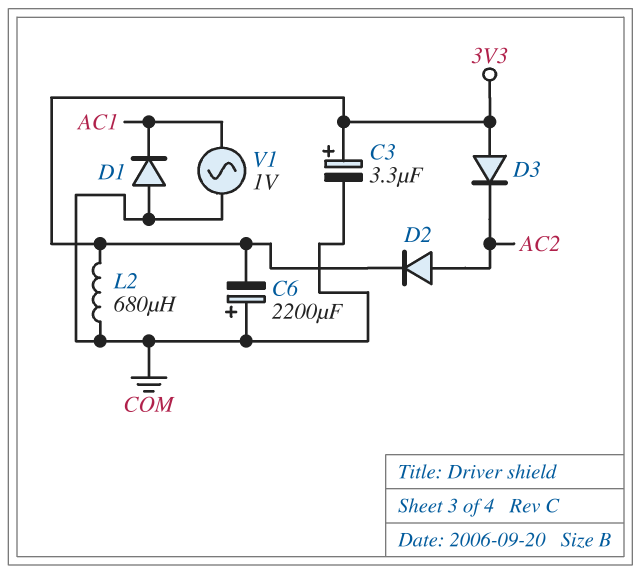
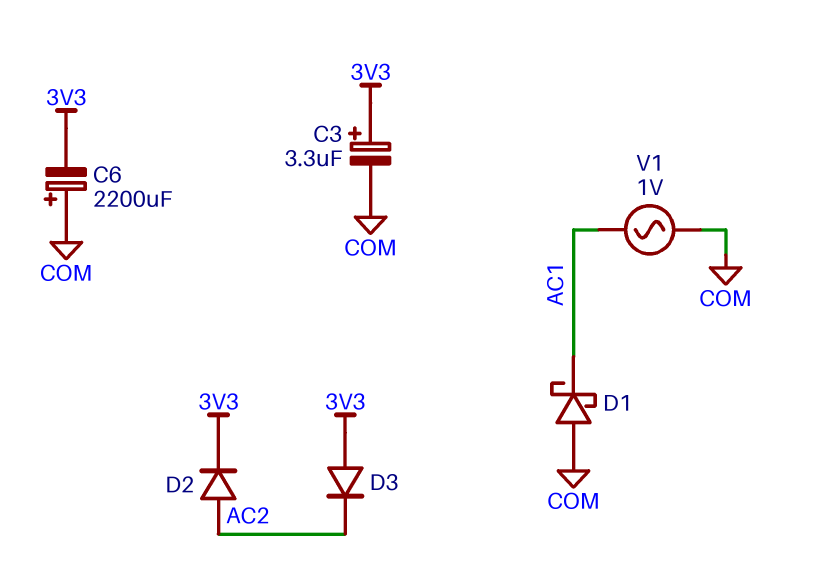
D1: diode (A COM, K AC1) -> schottky (A COM, K AC1)
L2: 680uH (3V3, COM) -> none

